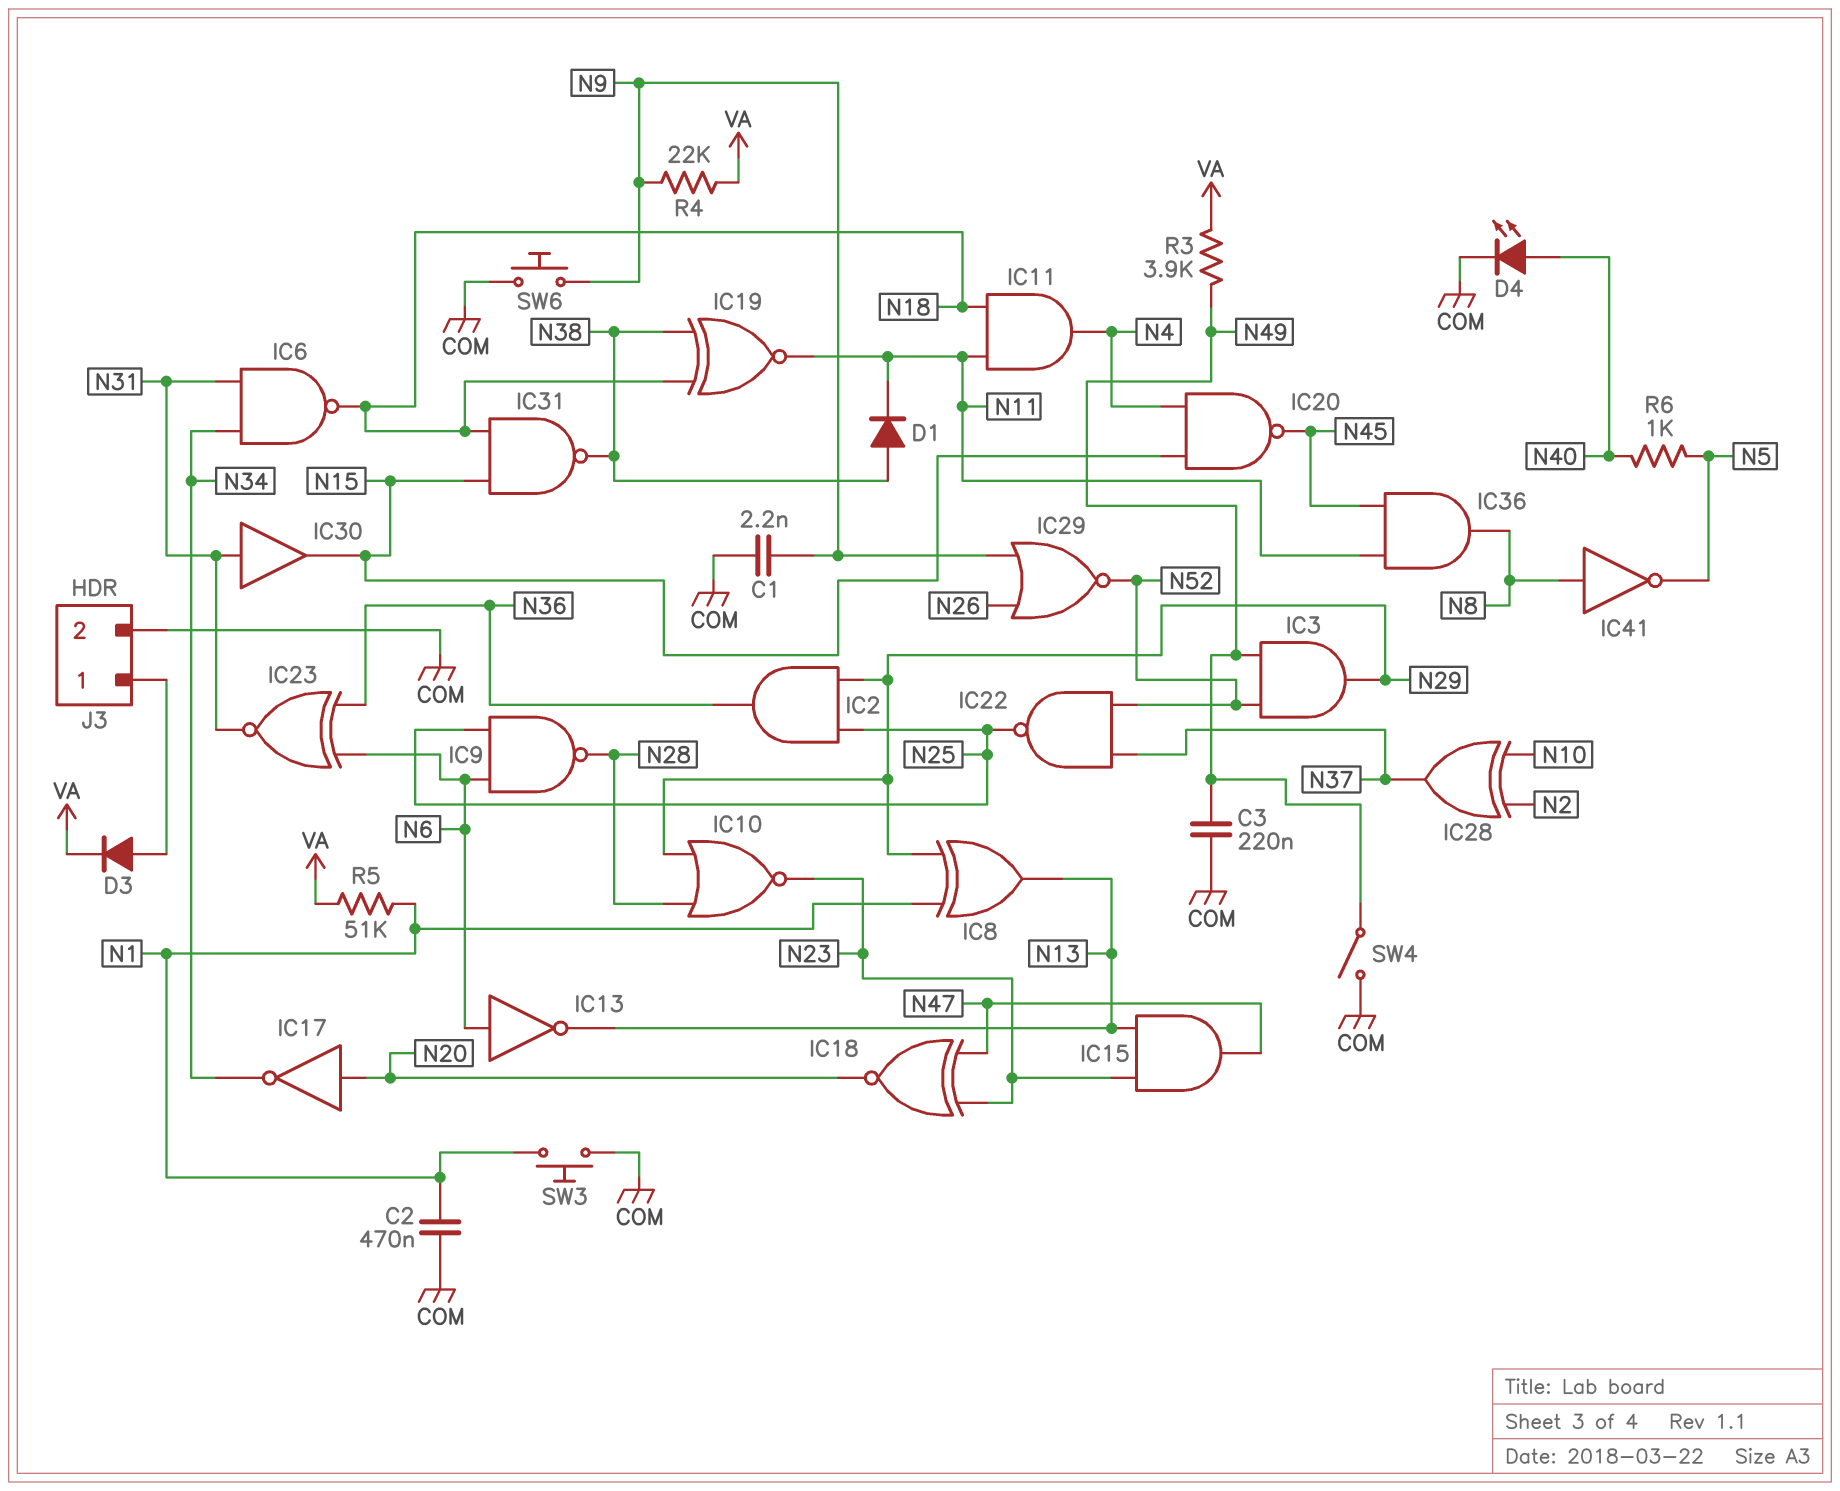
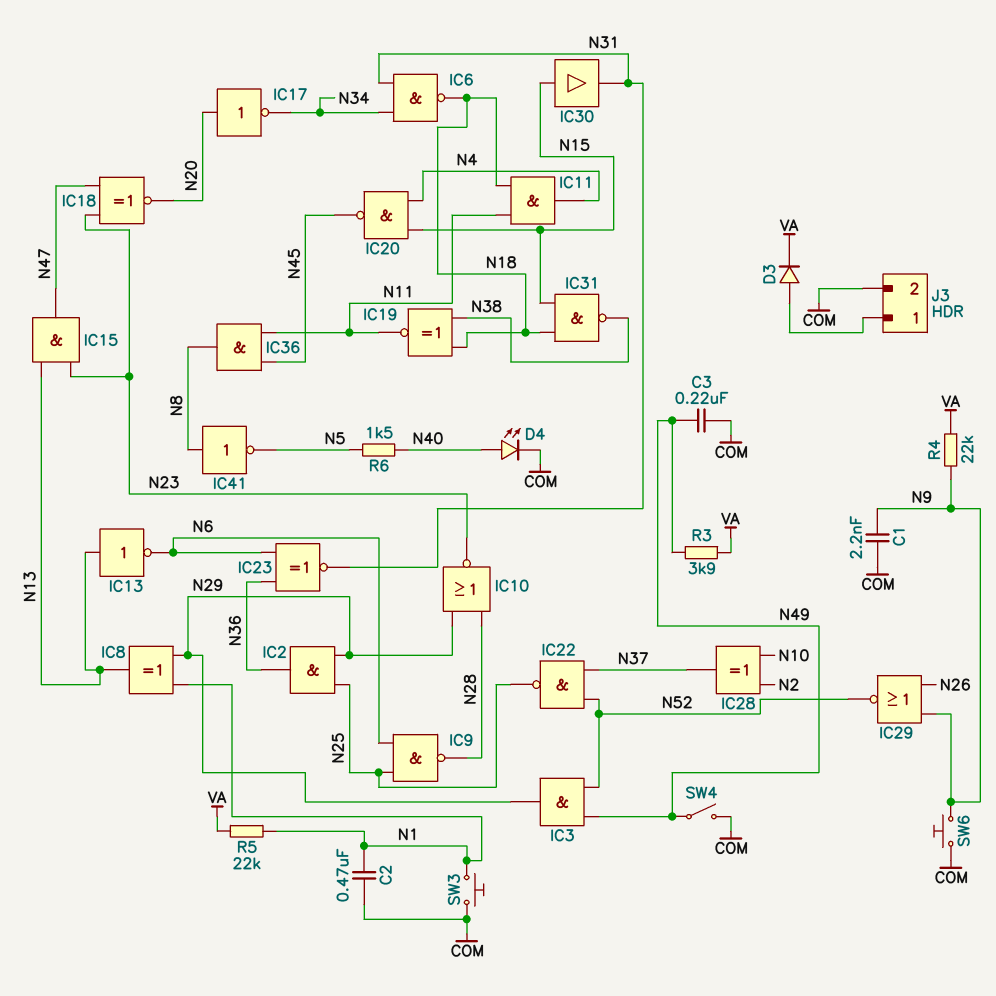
D1: diode (A N38, K N11) -> none
IC13: NOT (in N6, out N13) -> NOT (in N13, out N6)
IC30: buffer (in N31, out N15) -> buffer (in N15, out N31)
R5: 51k (N1, VA) -> 22k (N1, VA)
R6: 1k (N5, N40) -> 1.5k (N5, N40)

